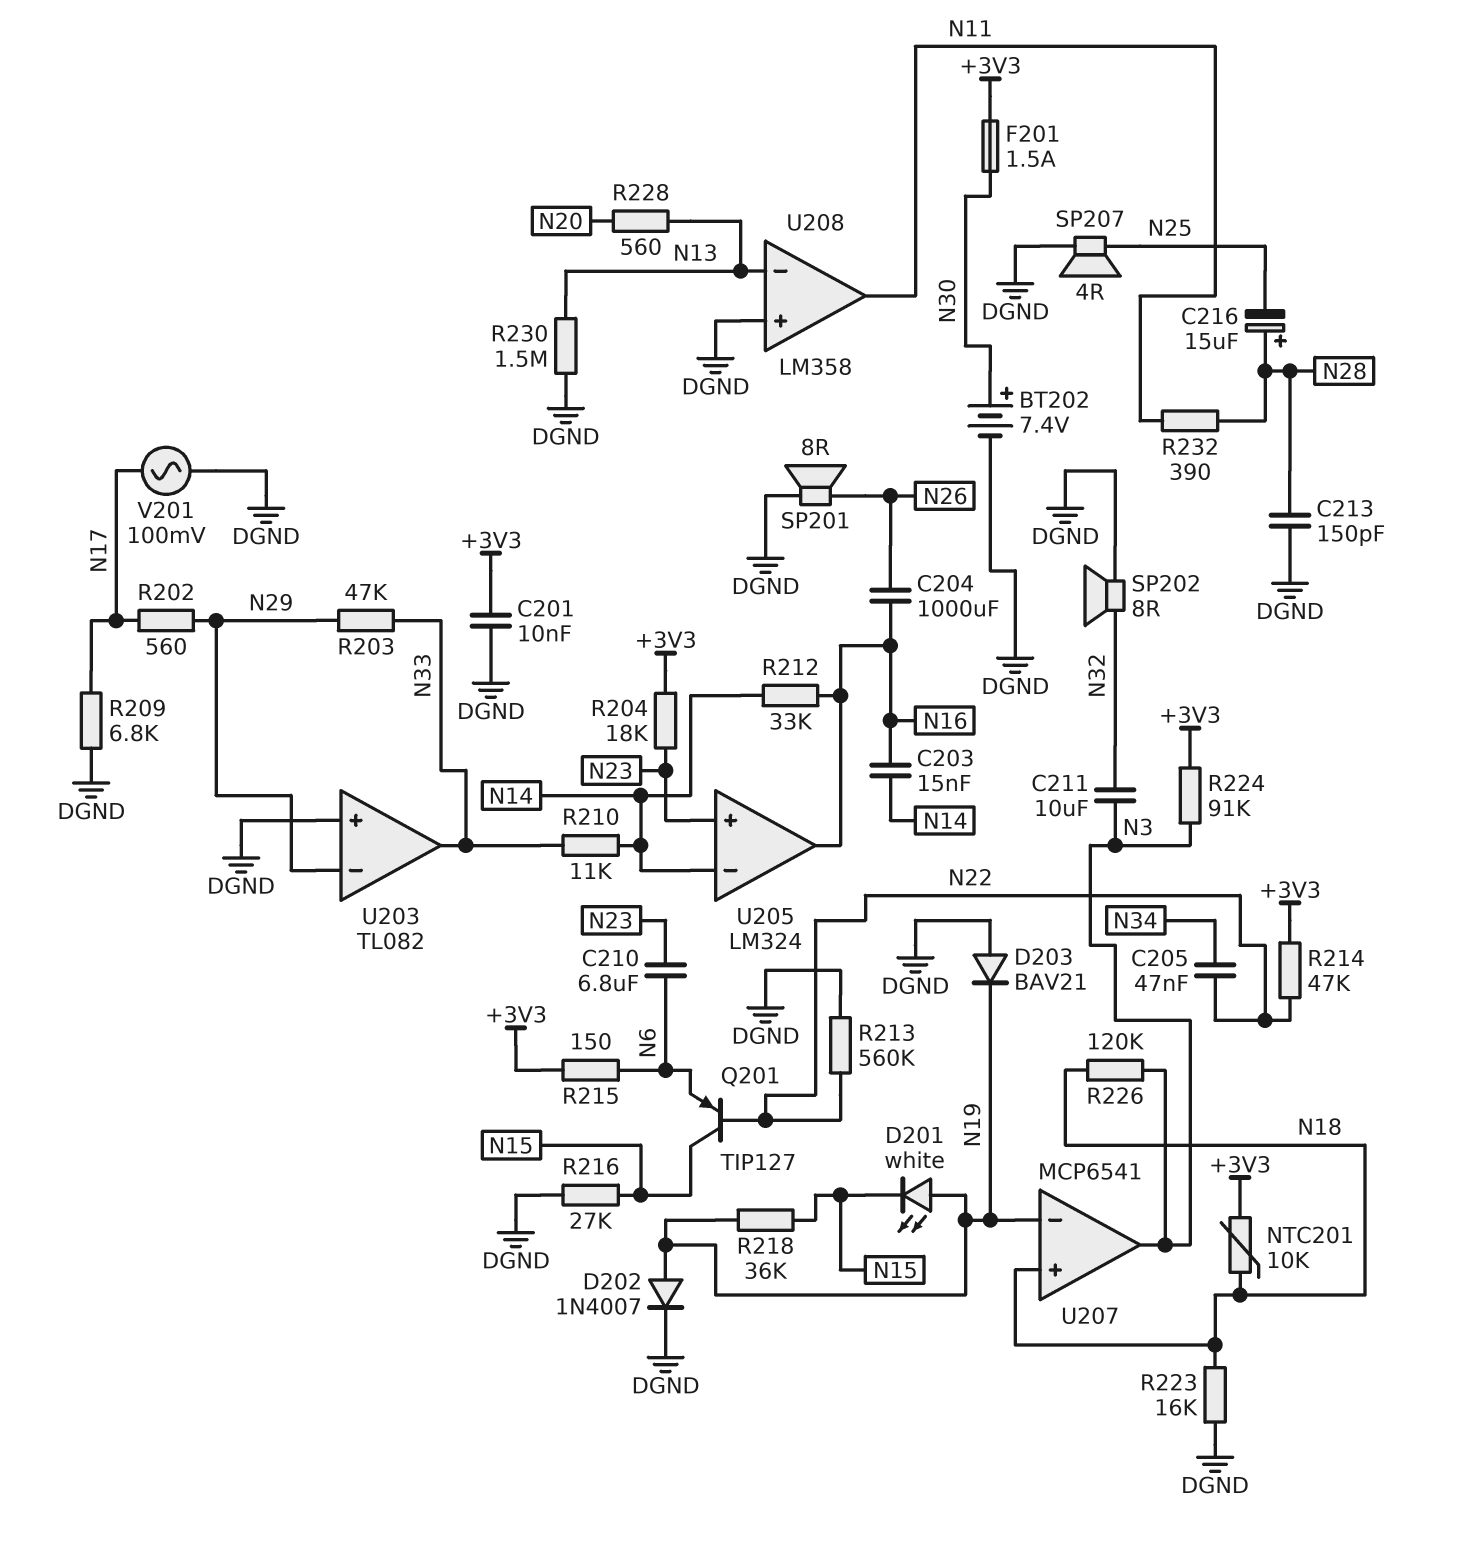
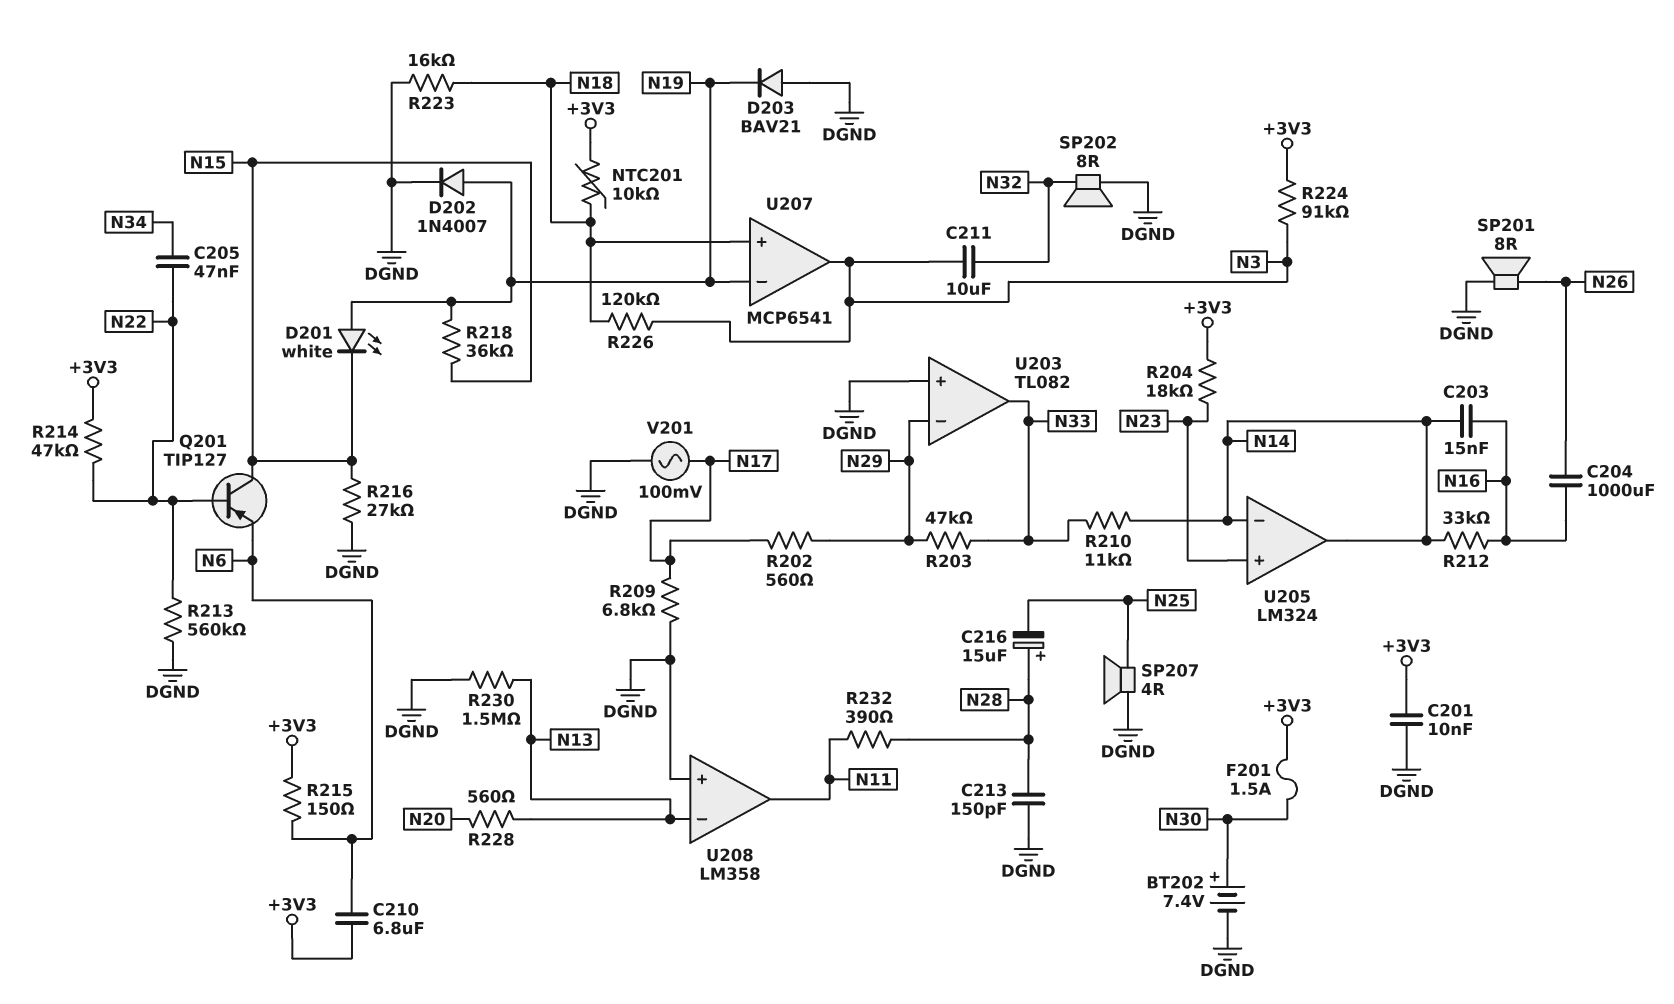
C210: 6.8uF (N6, N23) -> 6.8uF (+3V3, N6)
U205 pin out: N16 -> N14

